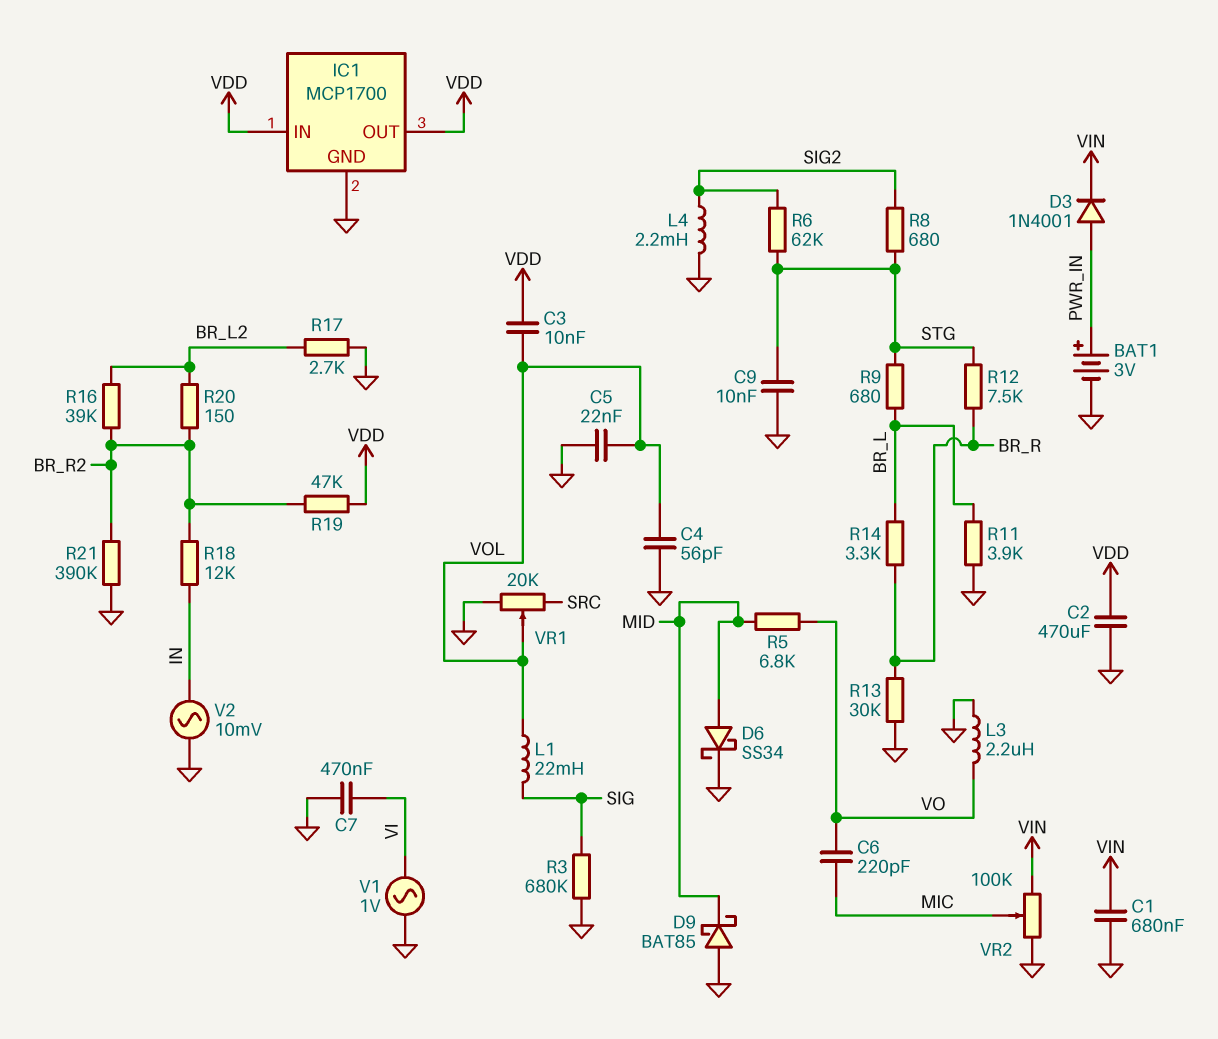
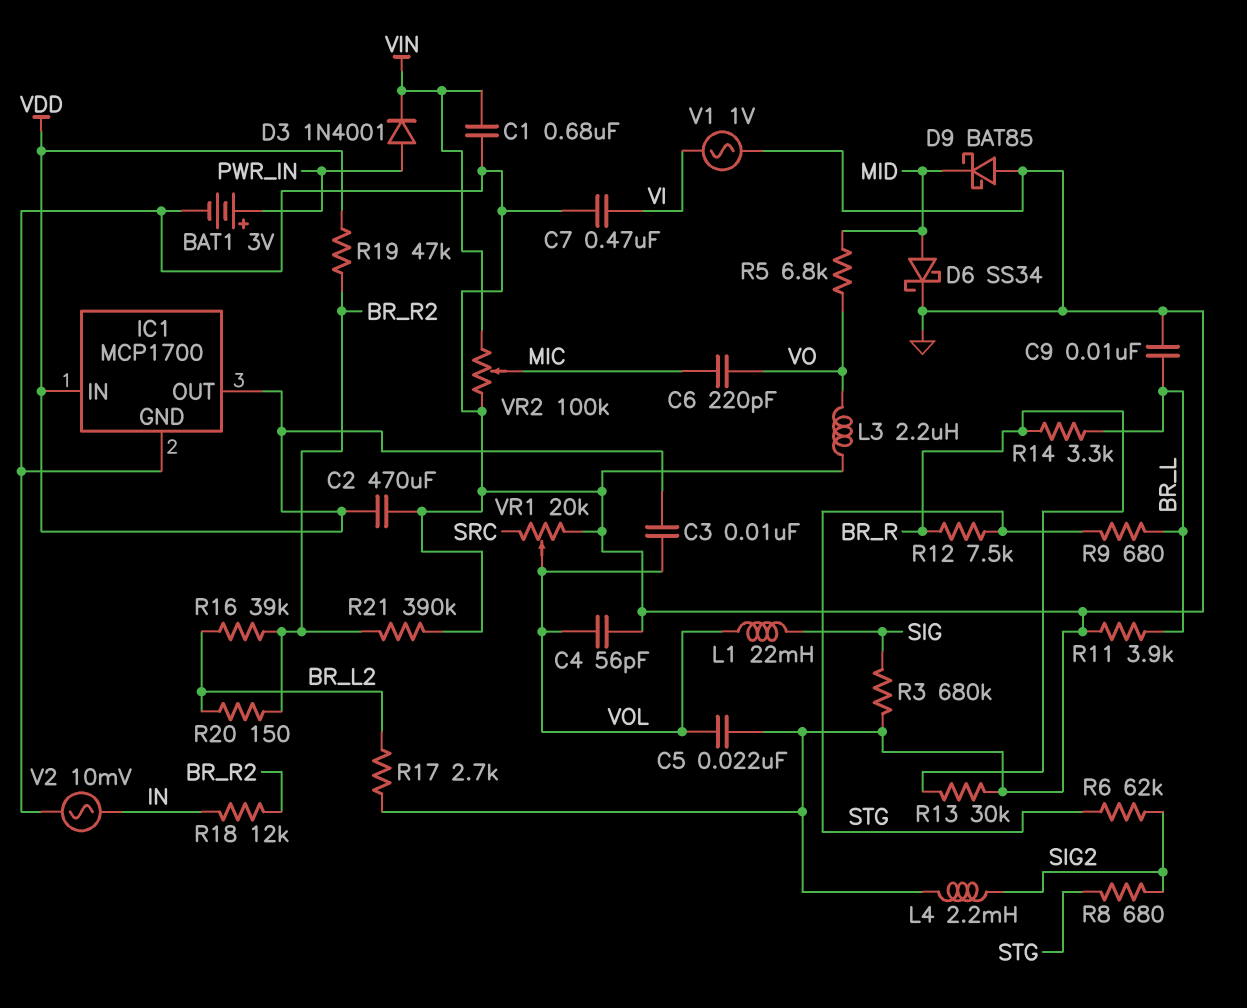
C9: 10nF (GND, STG) -> 10nF (BR_L, GND)

